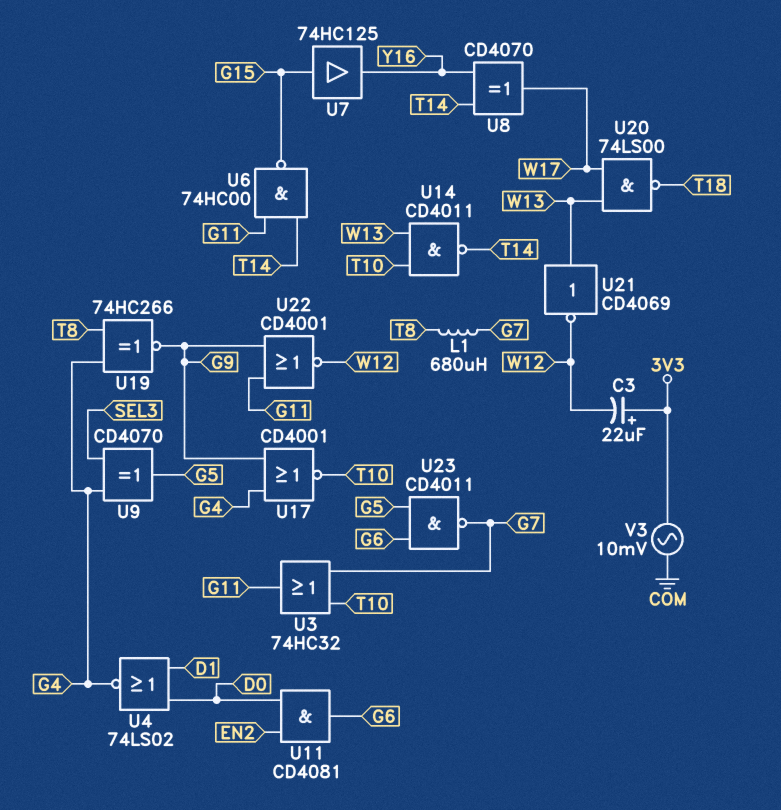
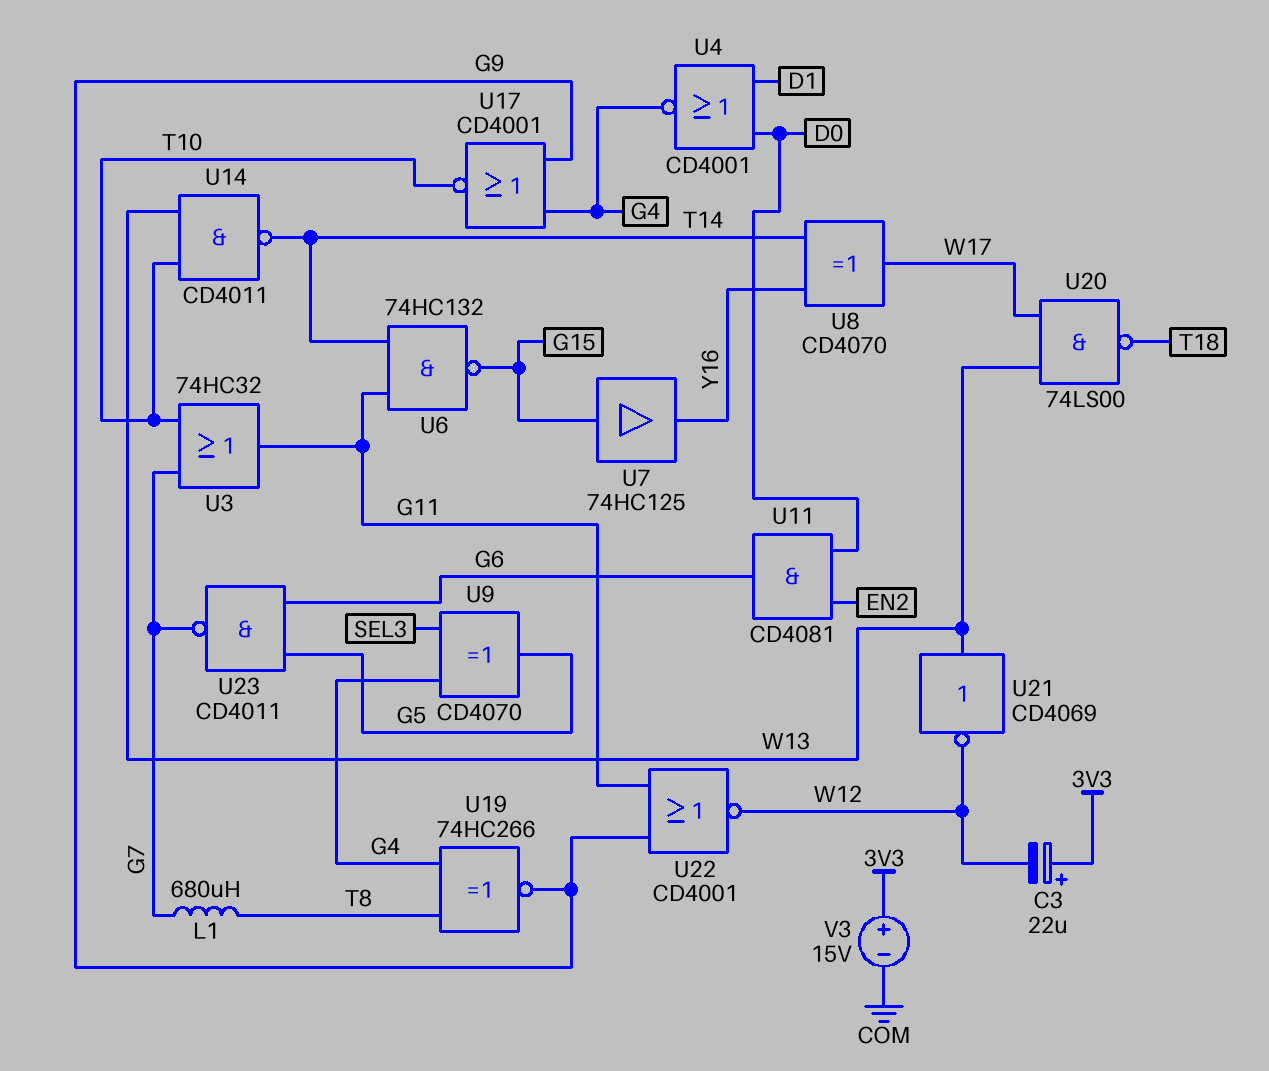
U4: NOR 74LS02 (in D0, in D1, out G4) -> NOR CD4001 (in D0, in D1, out G4)
U6: NAND 74HC00 (in G11, in T14, out G15) -> NAND 74HC132 (in G11, in T14, out G15)
V3: AC 10mV (3V3, COM) -> 15V (plus 3V3, minus COM)

